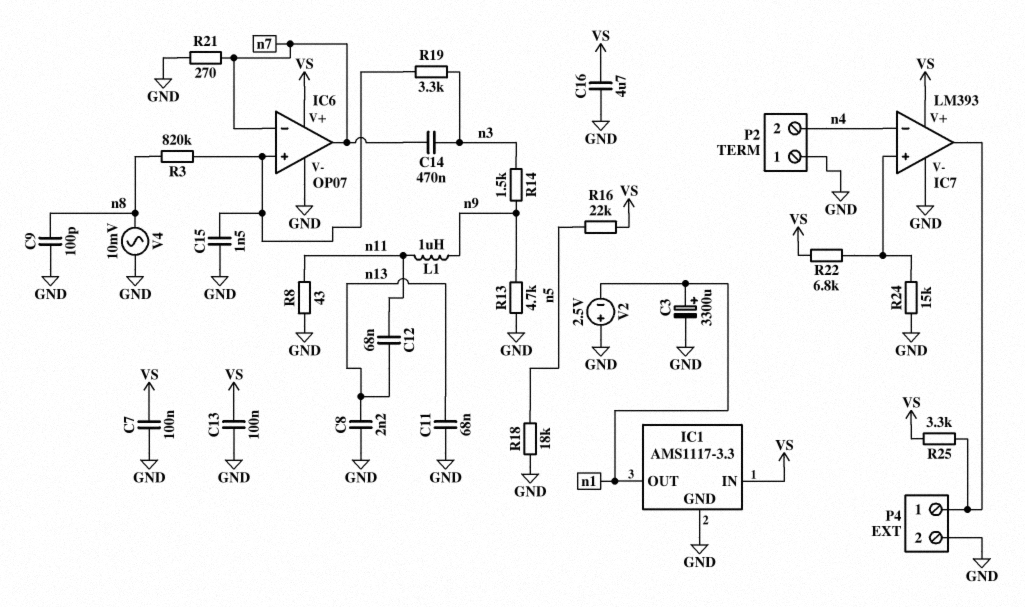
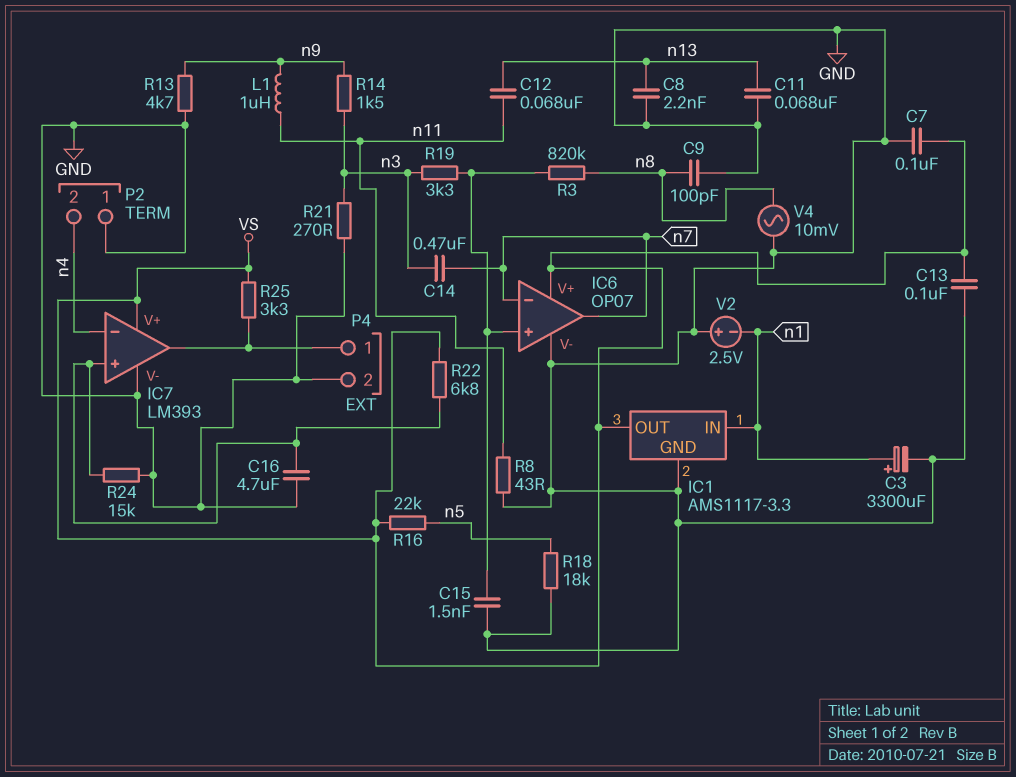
C16: 4.7uF (GND, VS) -> 4.7uF (GND, IC7/in+)
IC1 pin IN: VS -> n1
IC1 pin OUT: n1 -> VS
R21: 270 (GND, n7) -> 270 (GND, n3)

